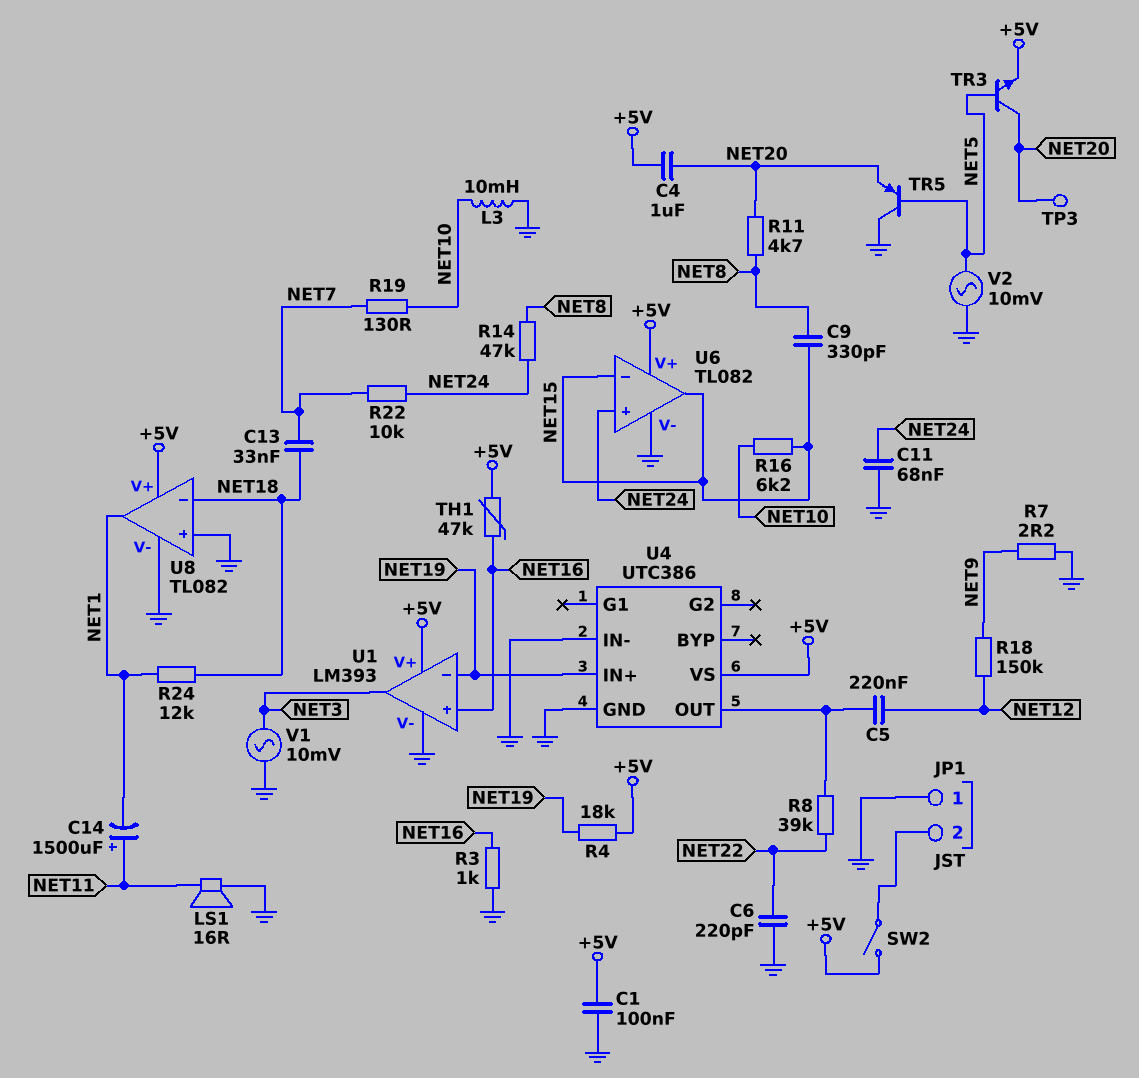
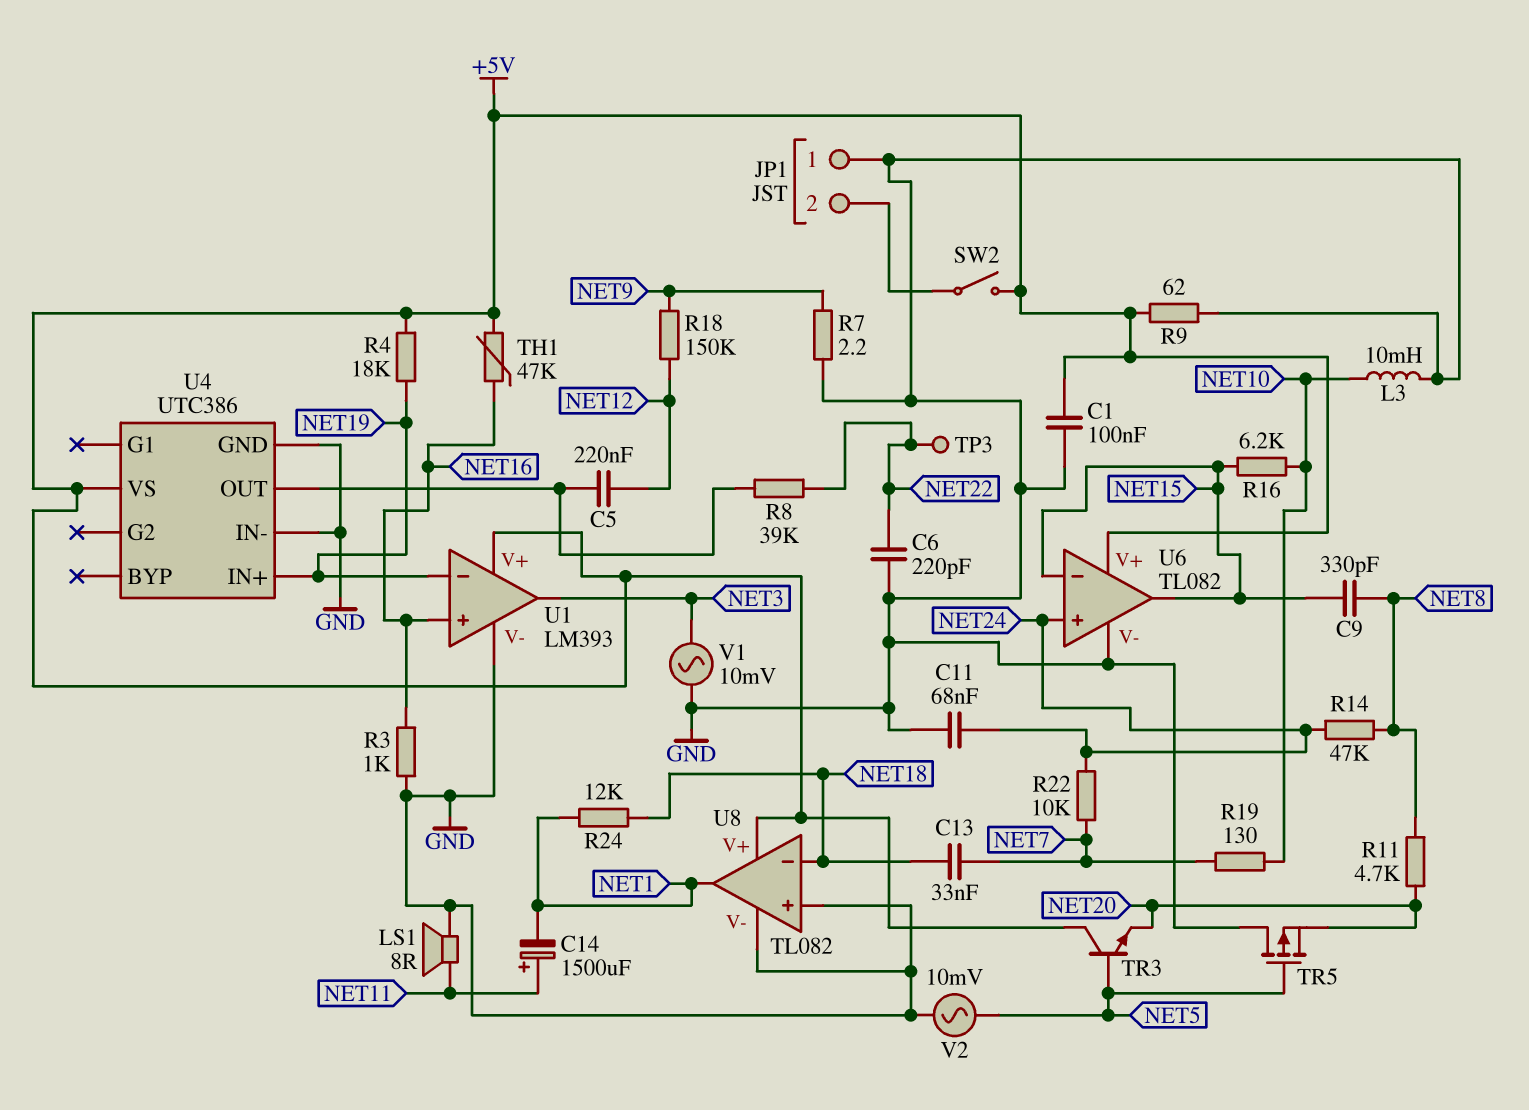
C4: 1uF (+5V, NET20) -> none
LS1: speaker 16R (GND, NET11) -> speaker 8R (GND, NET11)
R9: none -> 62 (+5V, GND)
TP3: test point (NET20) -> test point (NET22)
TR3: NPN (B NET5, C NET20, E +5V) -> NPN (B NET5, C +5V, E NET20)
TR5: PNP (B NET5, C GND, E NET20) -> PMOS (G NET5, D GND, S NET20)

